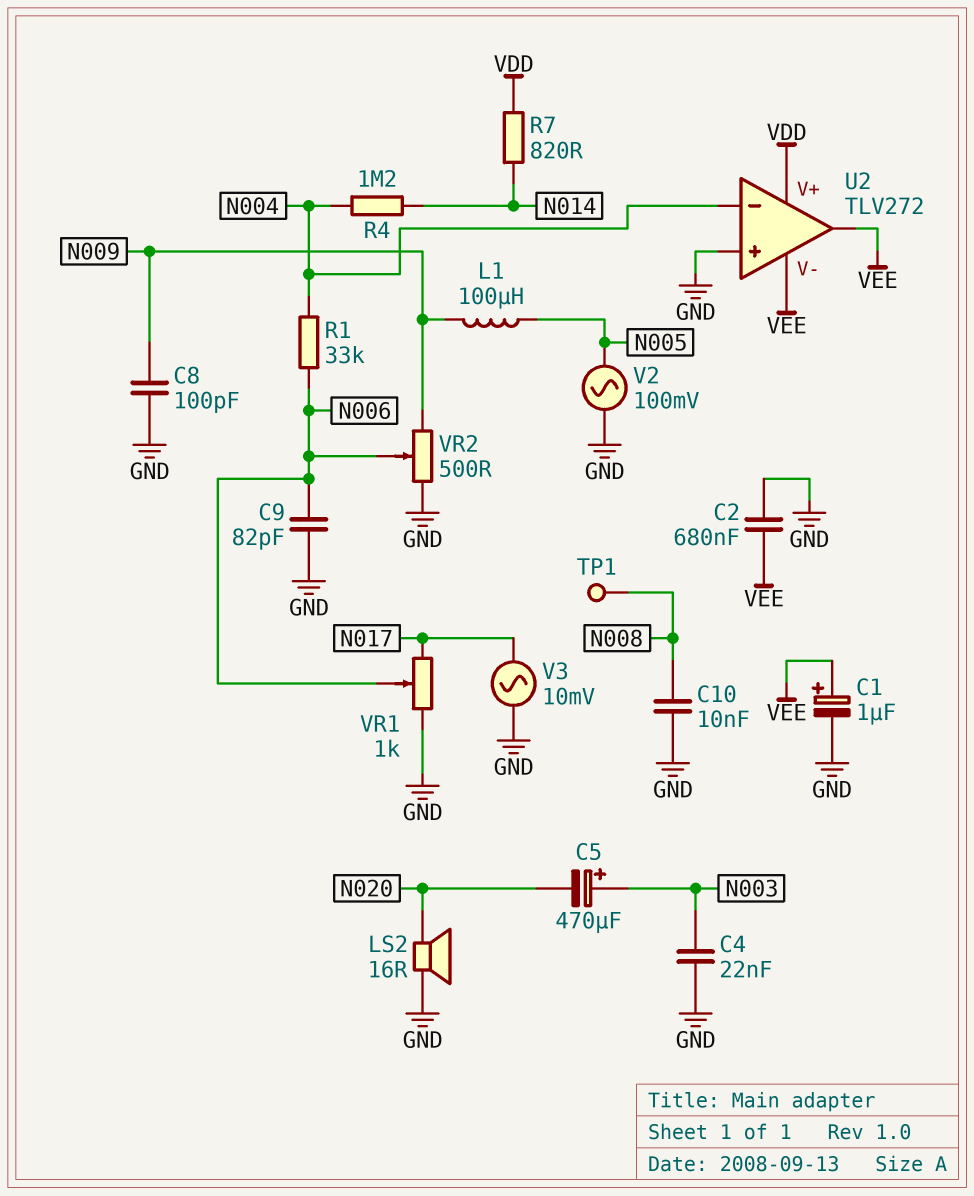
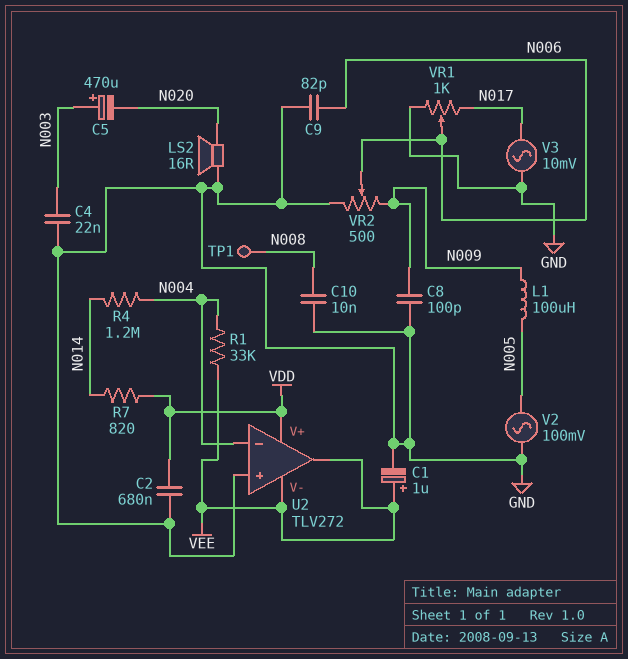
C2: 680nF (GND, VEE) -> 680nF (GND, VDD)
R1: 33k (N004, N006) -> 33k (N004, VEE)

